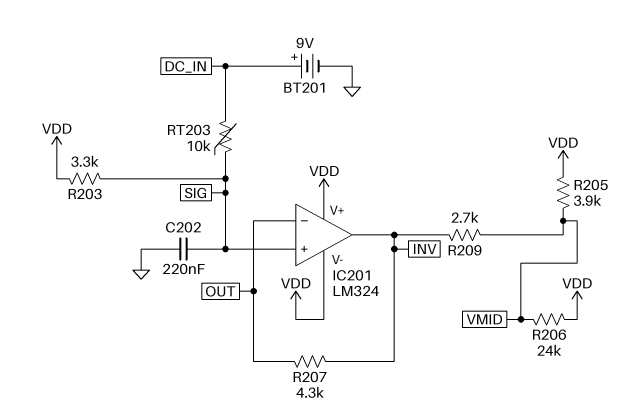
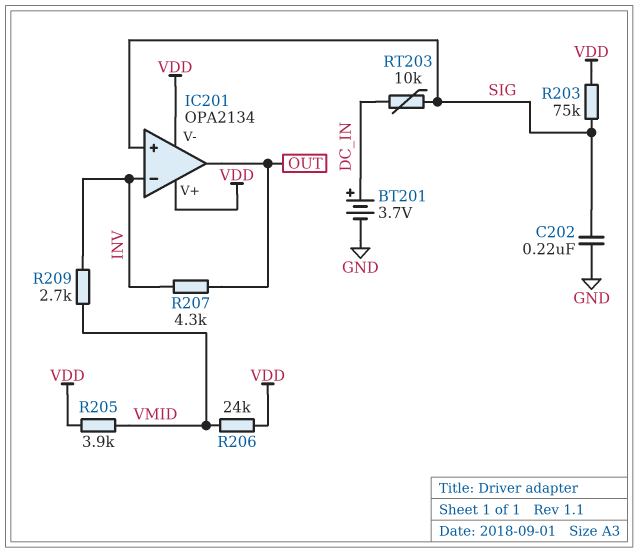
BT201: 9V (plus DC_IN, minus GND) -> 3.7V (plus DC_IN, minus GND)
IC201: LM324 -> OPA2134
IC201 pin in-: OUT -> INV
IC201 pin out: INV -> OUT
R203: 3.3k (SIG, VDD) -> 75k (SIG, VDD)

